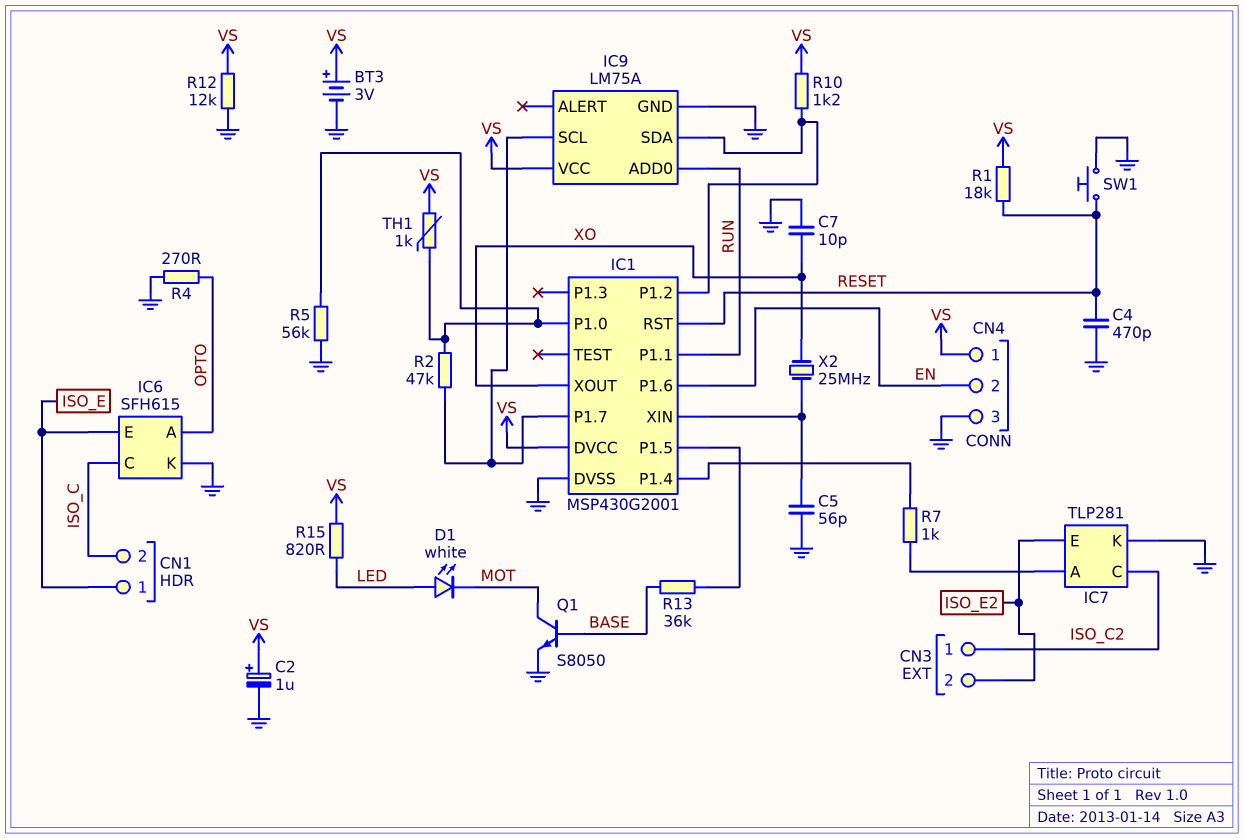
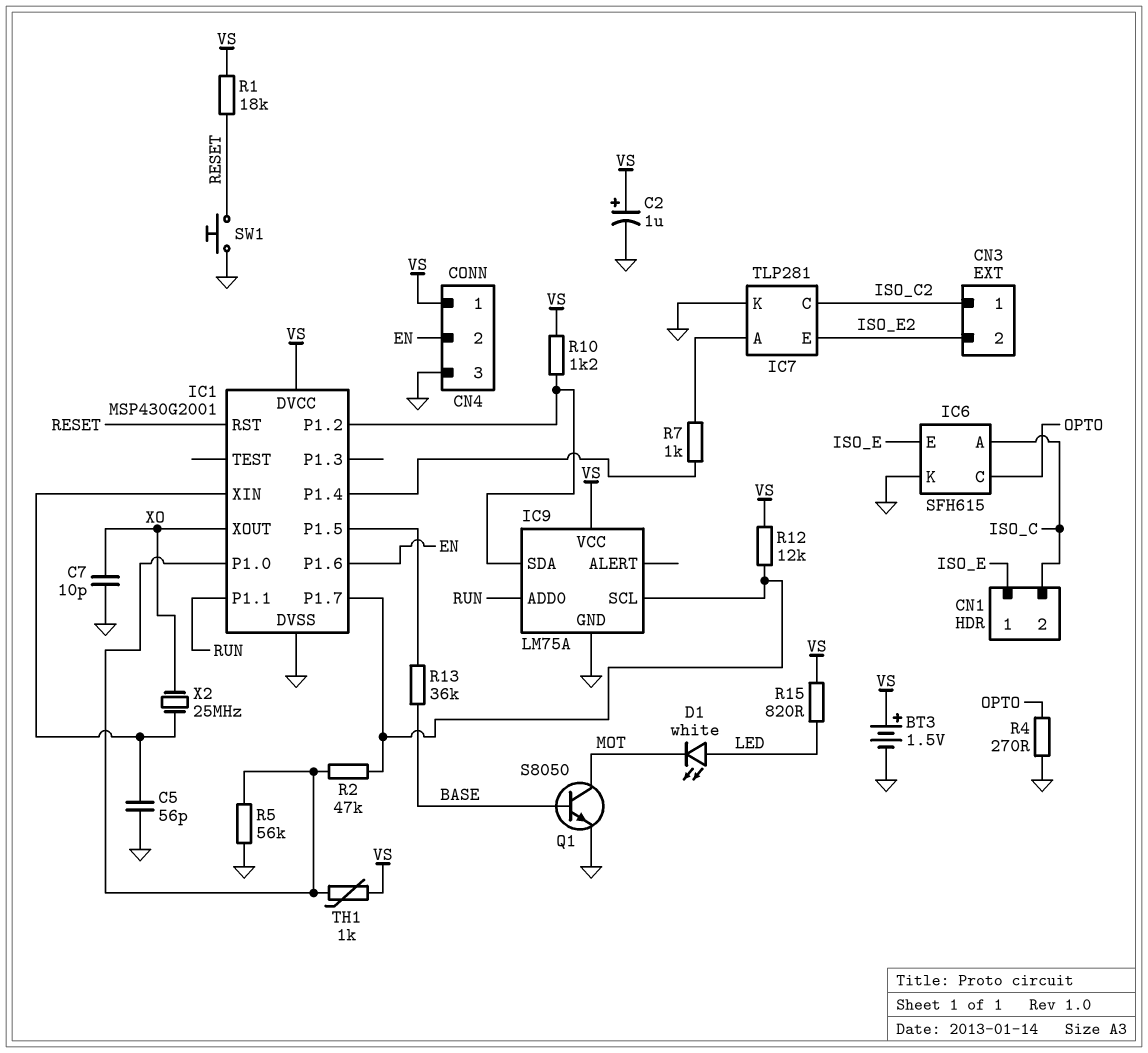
BT3: 3V (plus VS, minus GND) -> 1.5V (plus VS, minus GND)
C4: 470pF (GND, RESET) -> none
IC6 pin A: OPTO -> ISO_C
IC6 pin C: ISO_C -> OPTO
R12: 12k (GND, VS) -> 12k (IC1/P1.7, VS)

